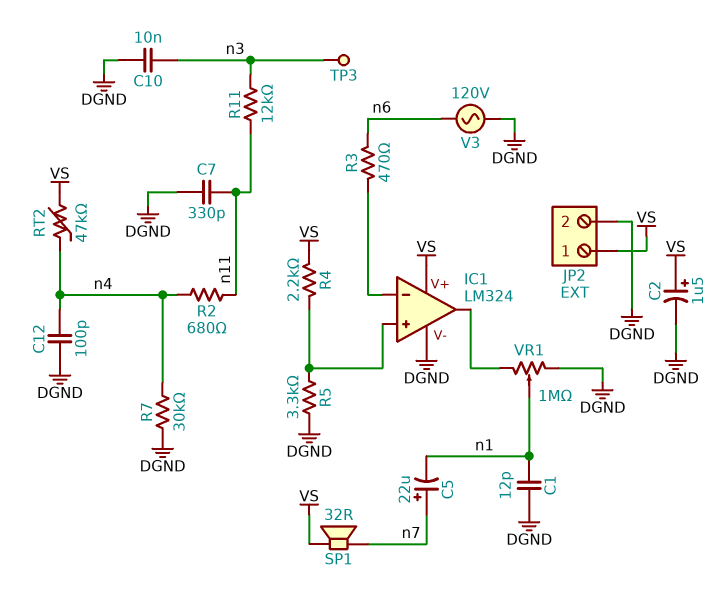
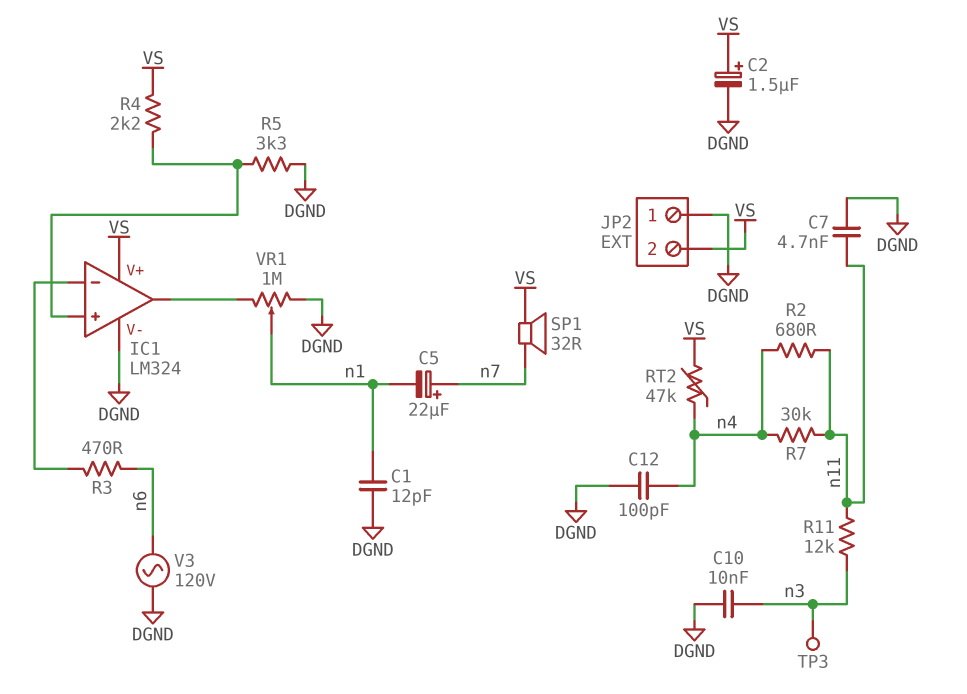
C7: 330pF (DGND, n11) -> 4.7nF (DGND, n11)
JP2 pin 1: VS -> DGND
JP2 pin 2: DGND -> VS
R7: 30k (DGND, n4) -> 30k (n4, n11)

